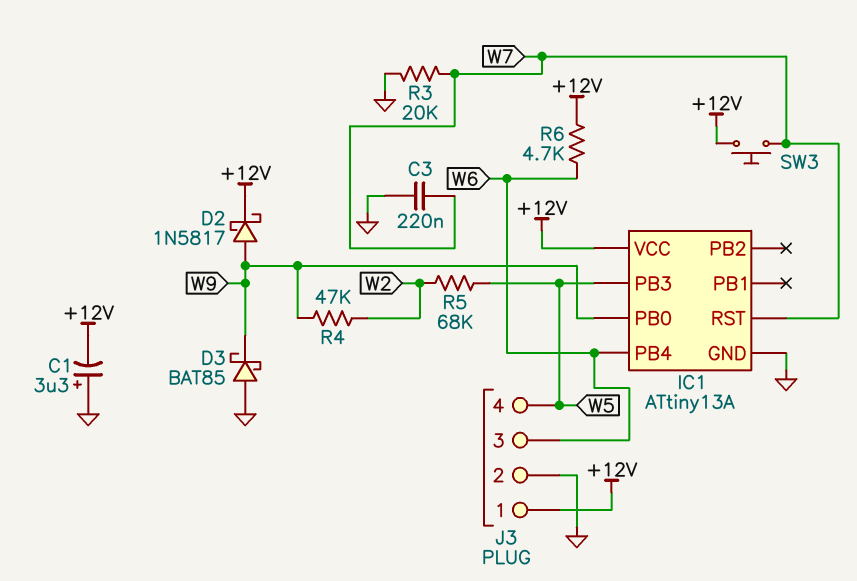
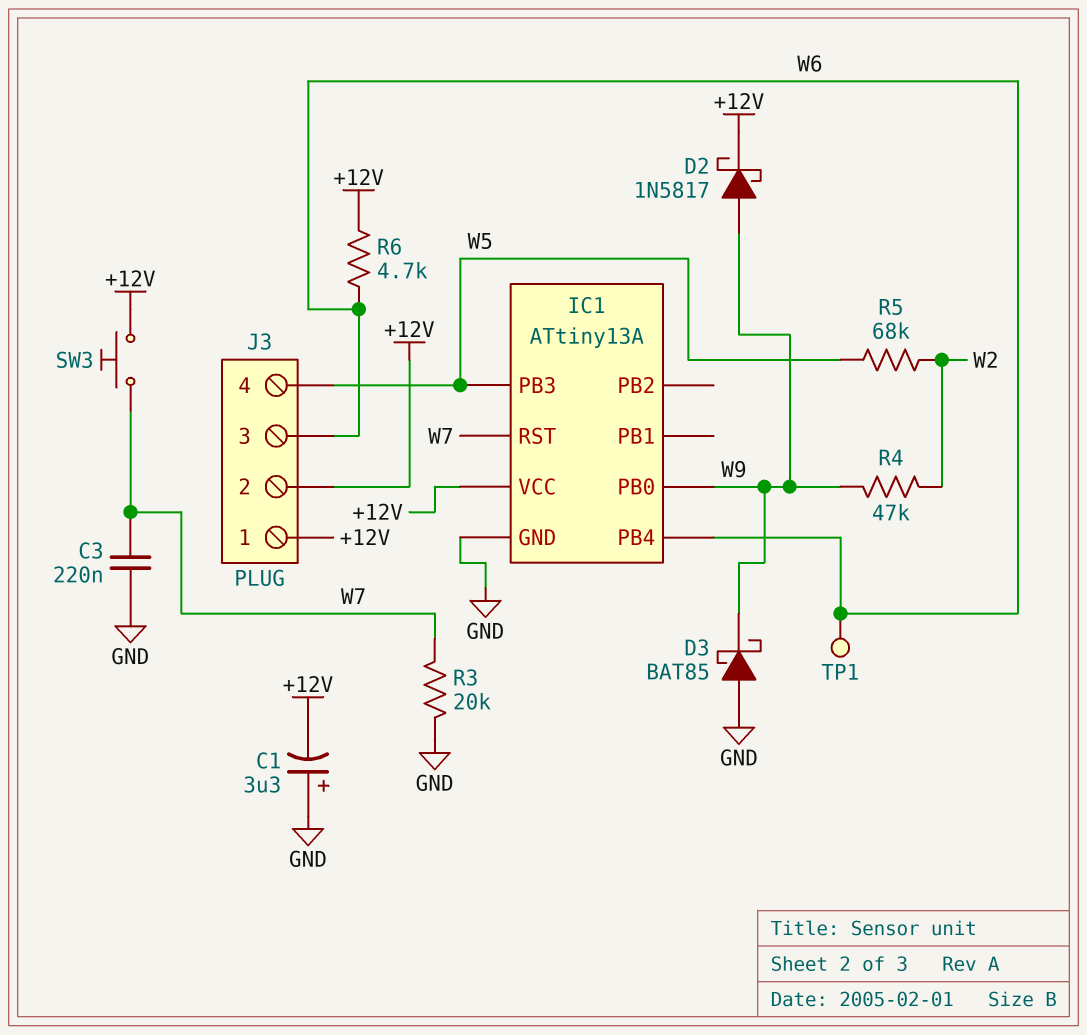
J3 pin 2: GND -> +12V
TP1: none -> test point (W6)

